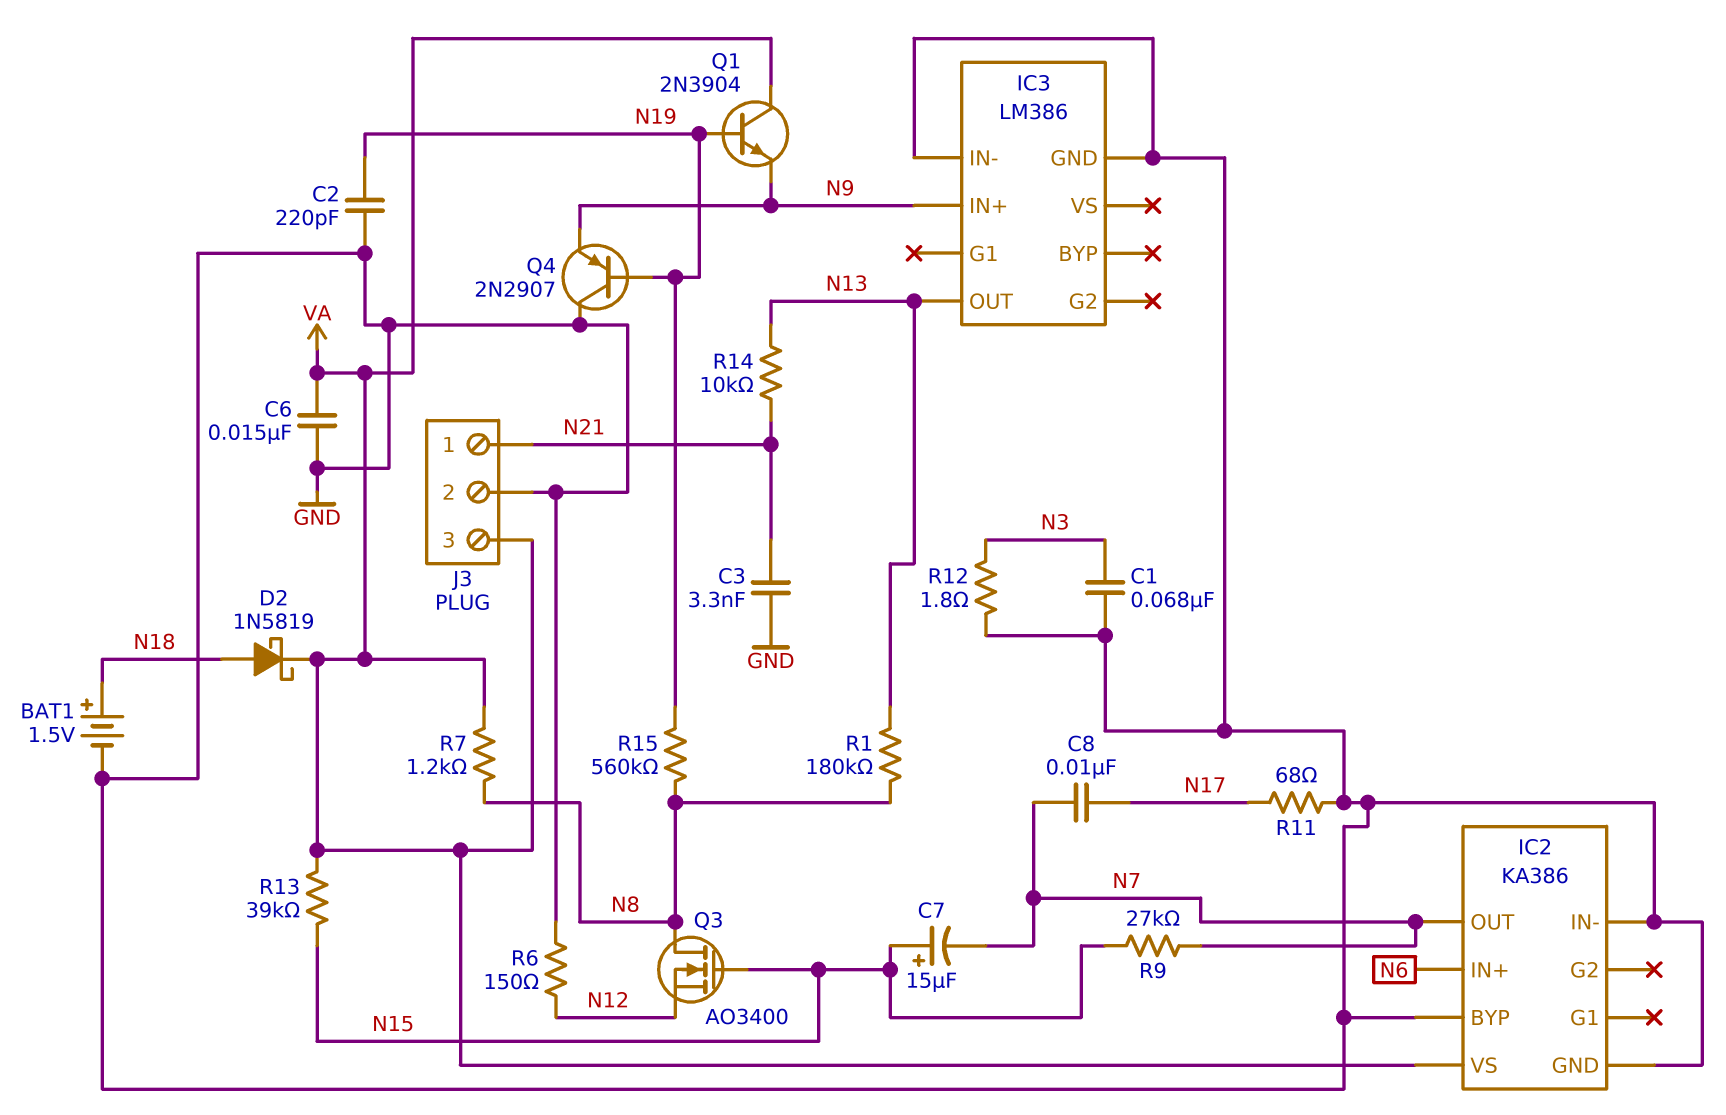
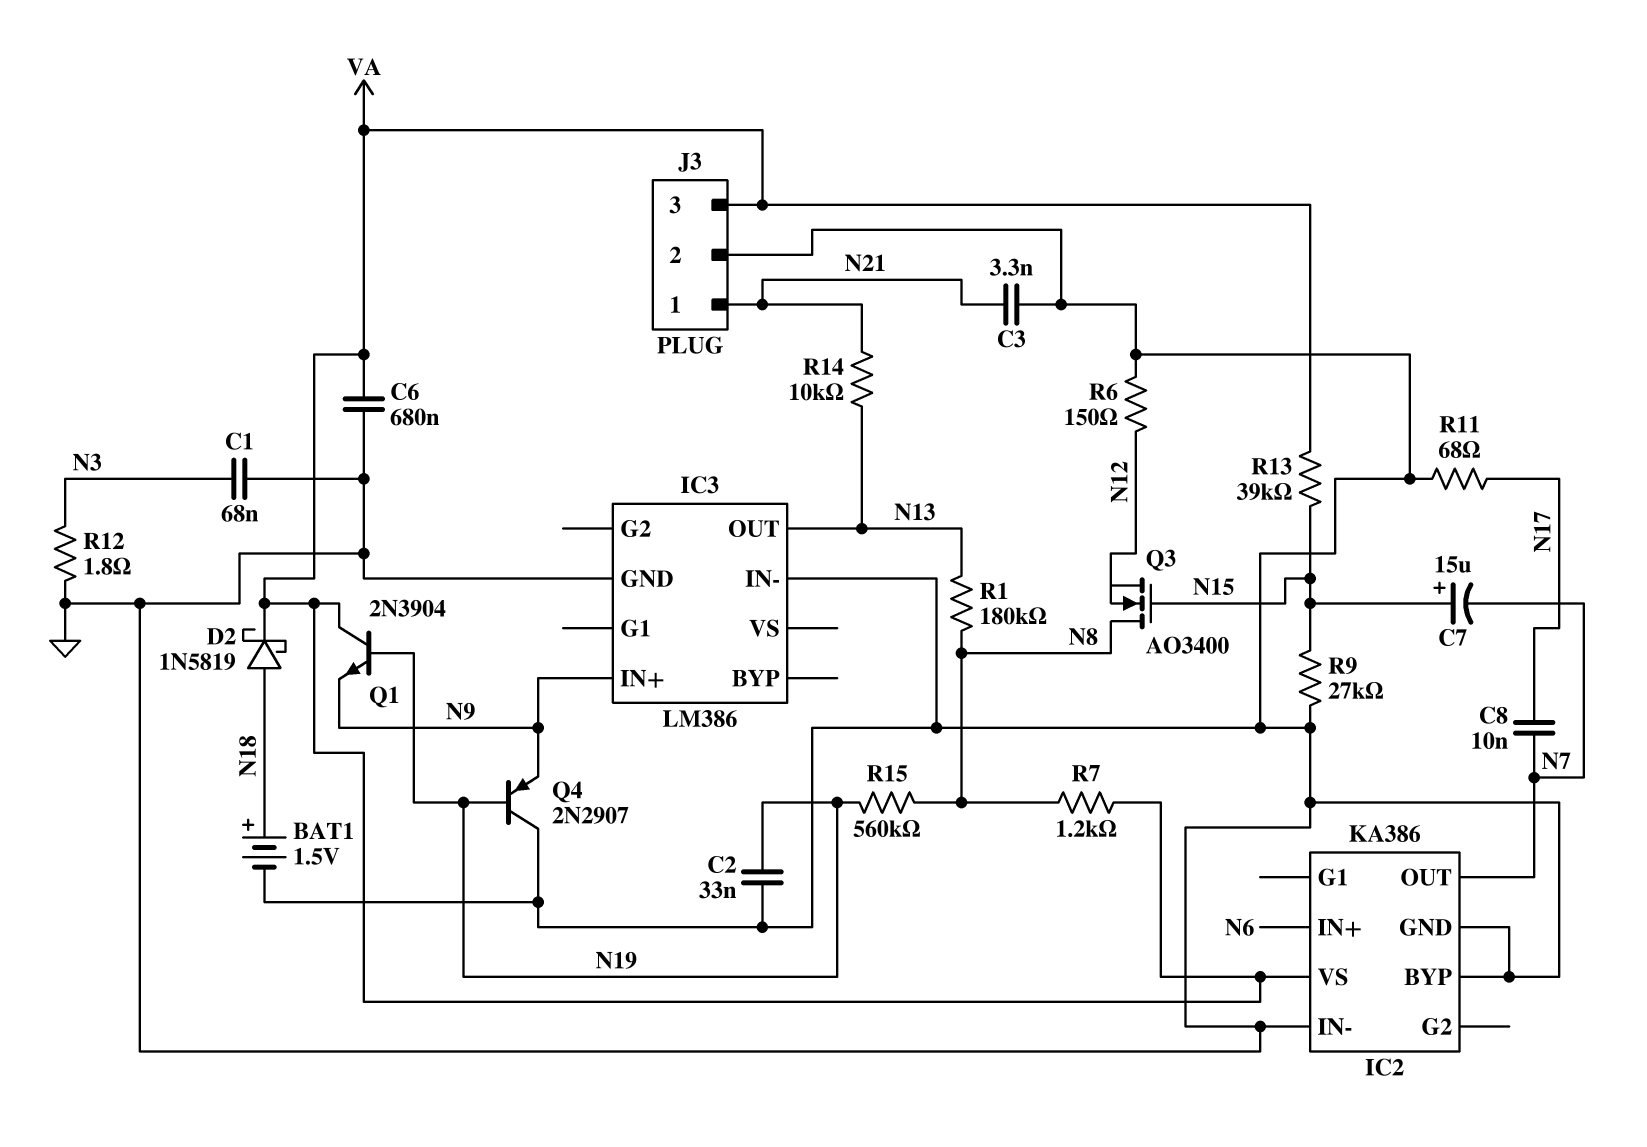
C2: 220pF (GND, N19) -> 33nF (GND, N19)
C6: 15nF (GND, VA) -> 680nF (GND, VA)
R9: 27k (N7, N15) -> 27k (GND, N15)

